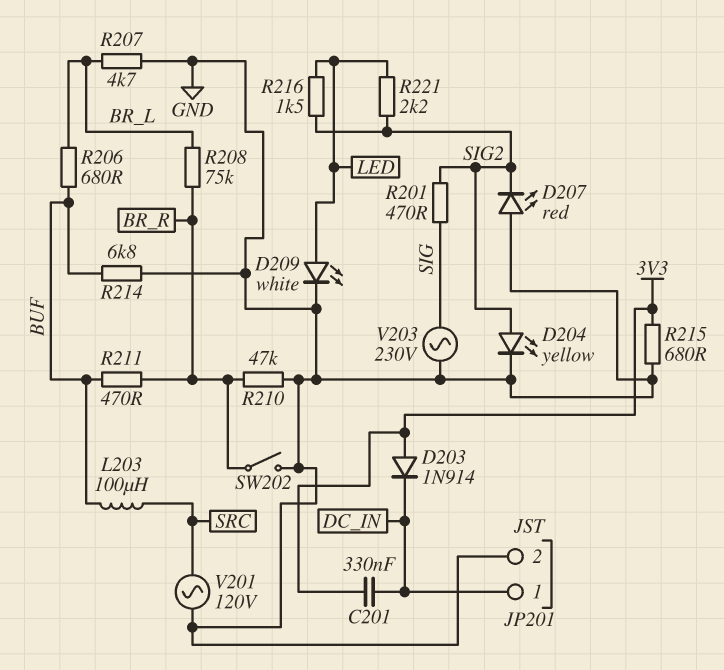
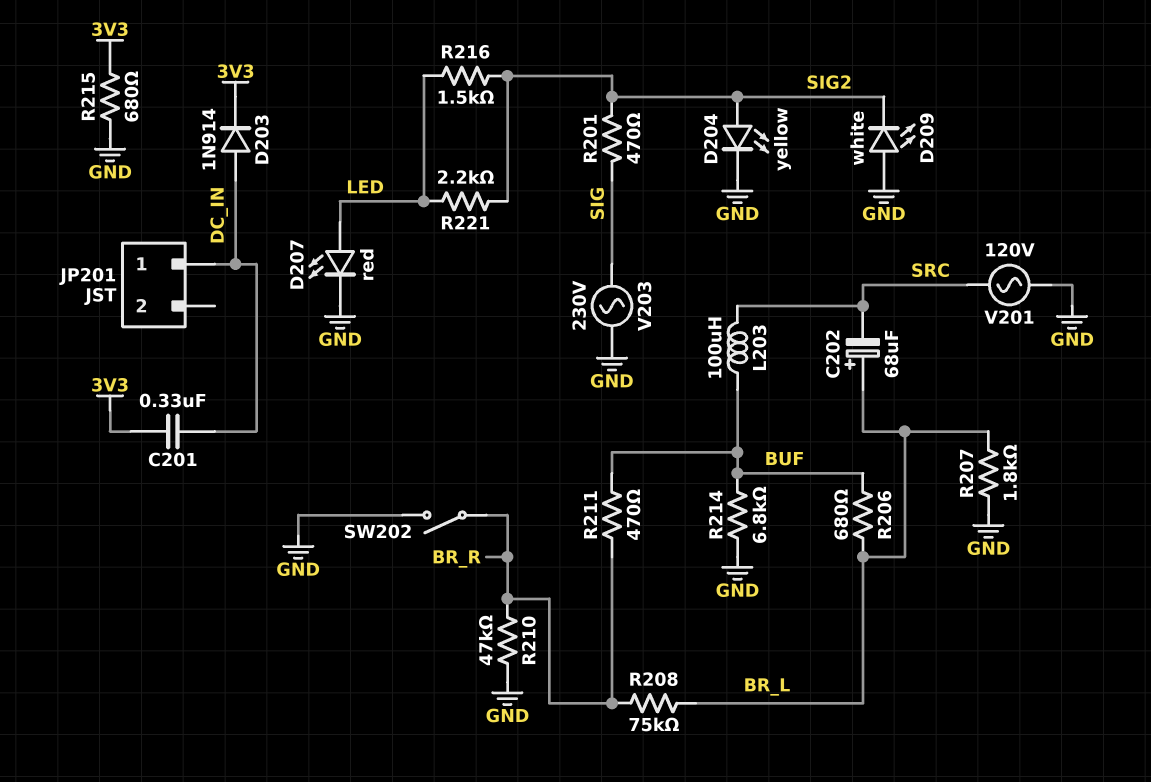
C202: none -> 68uF (plus BR_L, minus SRC)
D203: diode 1N914 (A 3V3, K DC_IN) -> diode 1N914 (A DC_IN, K 3V3)
D207: LED red (A GND, K SIG2) -> LED red (A LED, K GND)
D209: LED white (A LED, K GND) -> LED white (A GND, K SIG2)
JP201 pin 2: GND -> none
R207: 4.7k (BR_L, GND) -> 1.8k (BR_L, GND)

